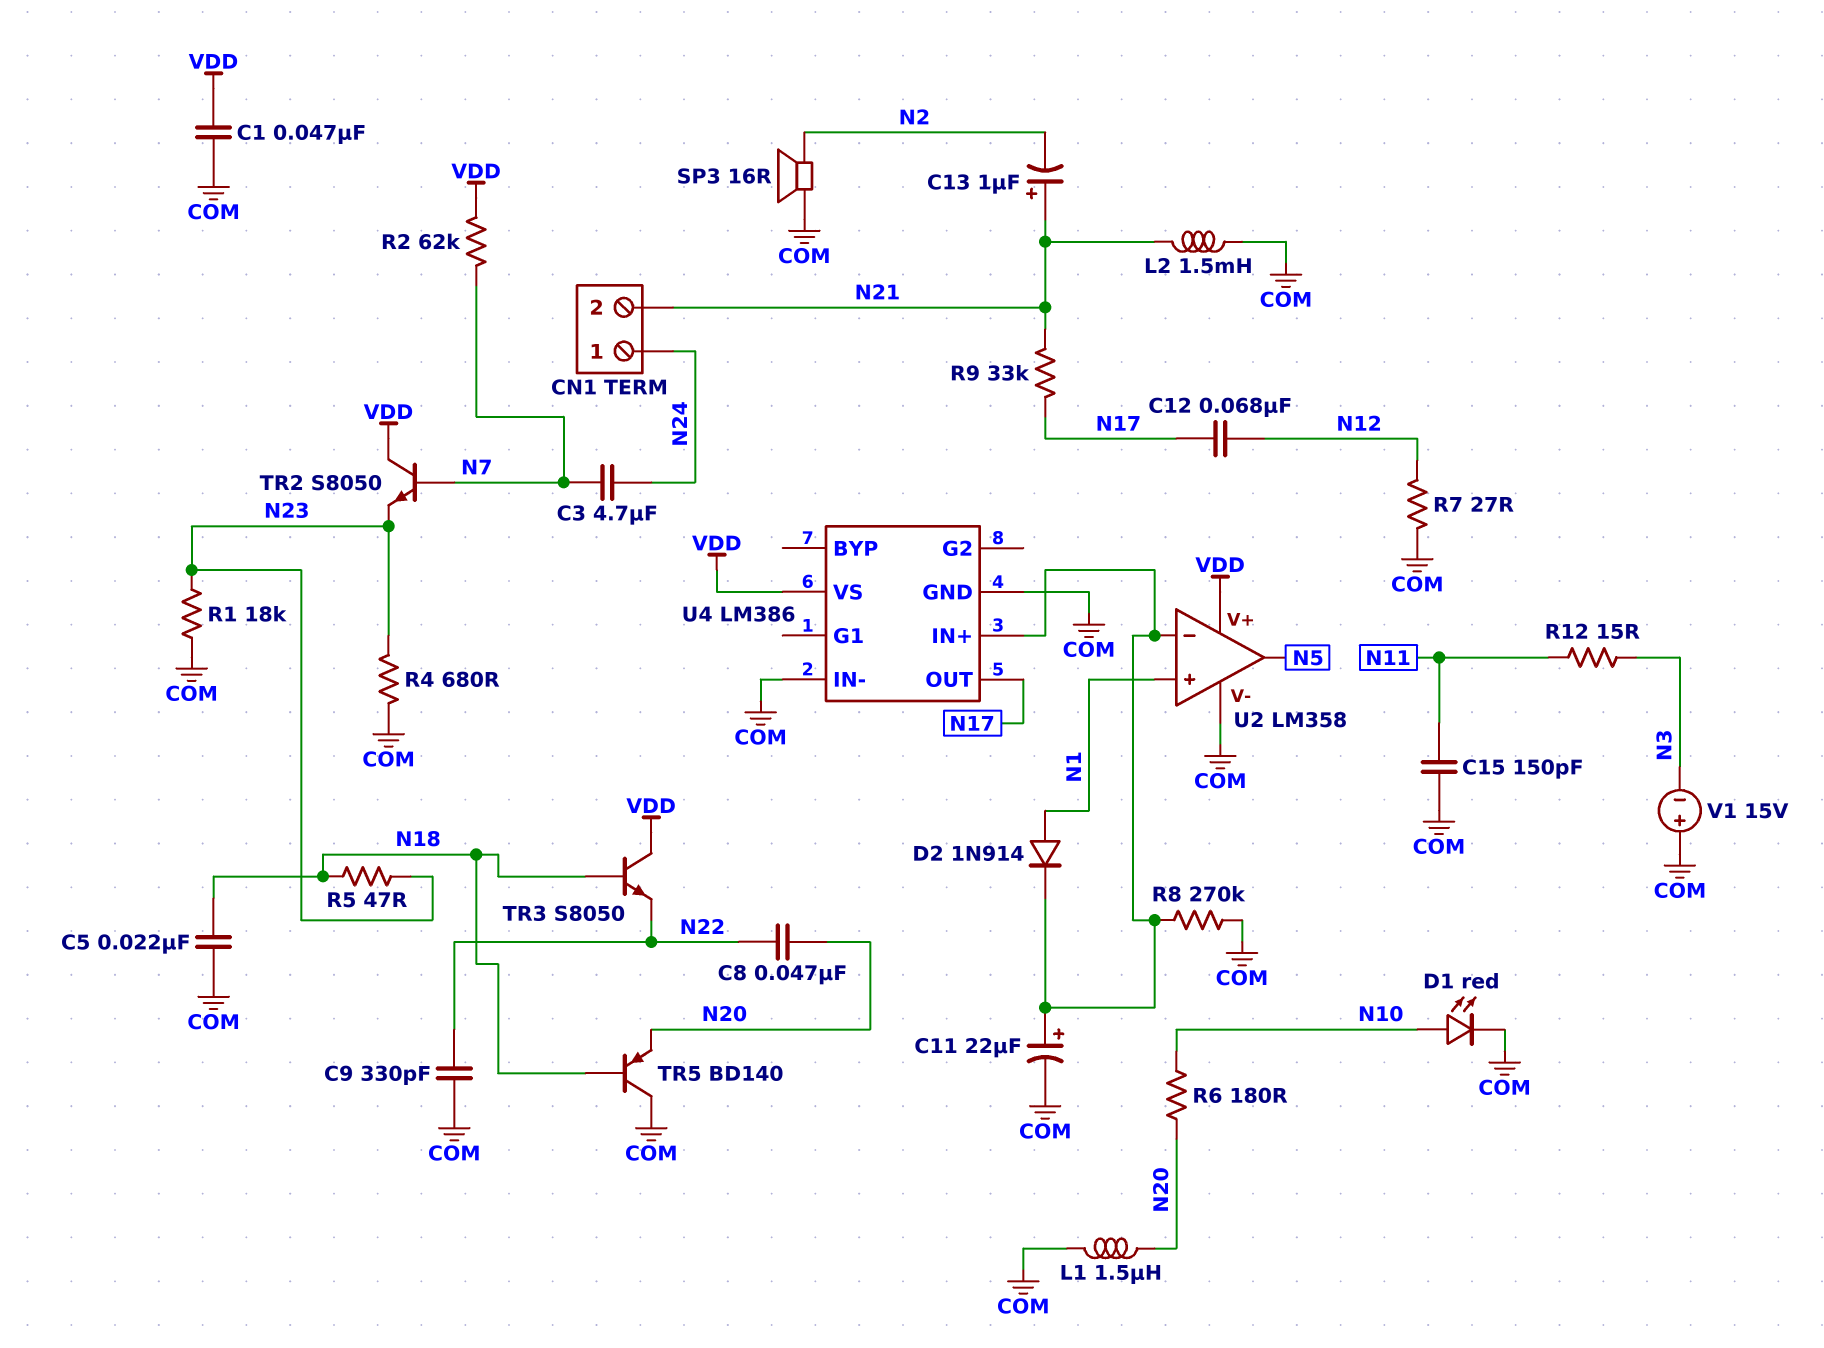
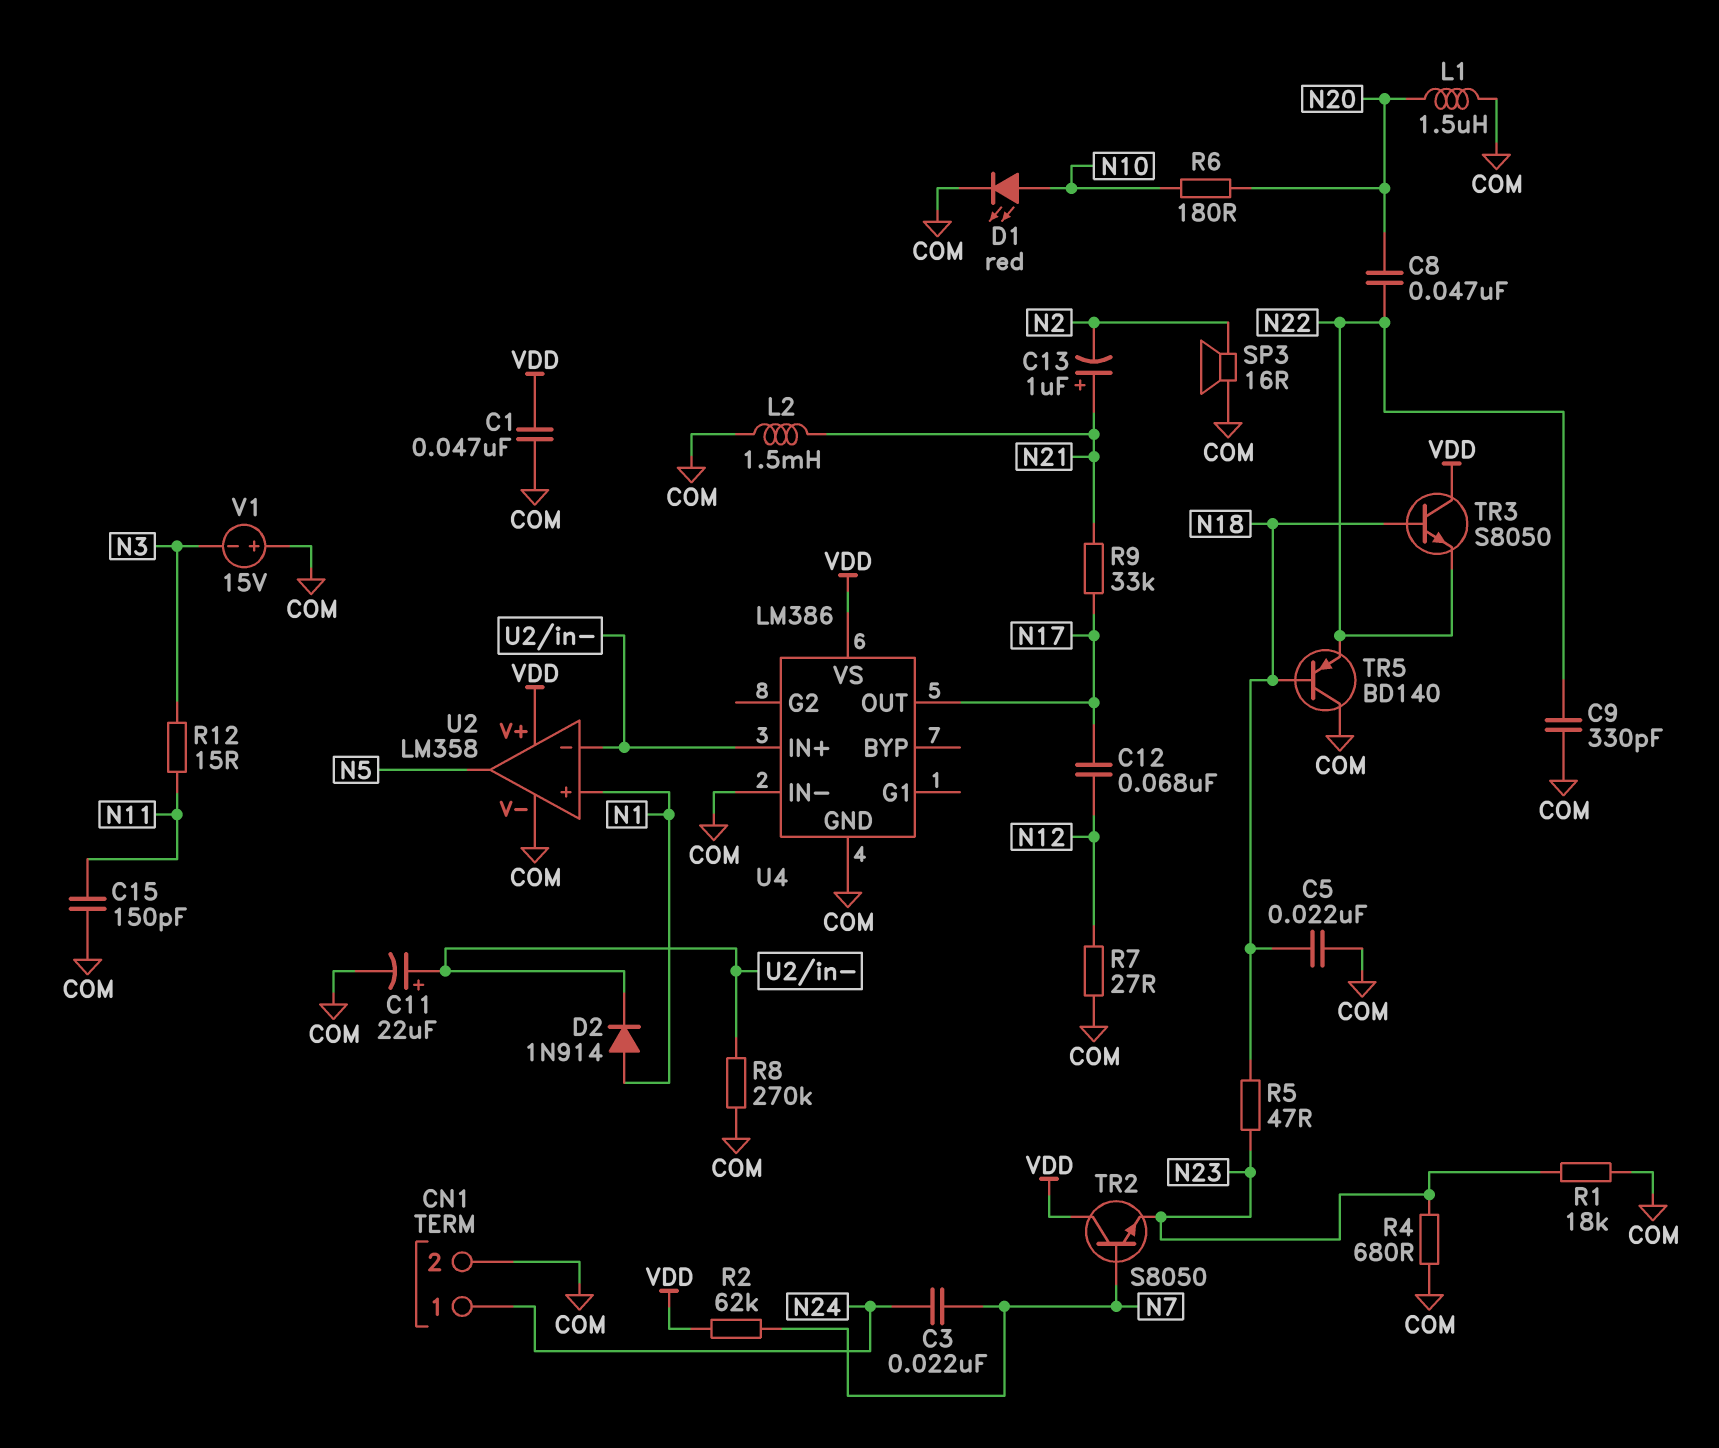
C3: 4.7uF (N7, N24) -> 22nF (N7, N24)
CN1 pin 2: N21 -> COM
TR5: PNP BD140 (B N18, C COM, E N20) -> PNP BD140 (B N18, C COM, E N22)

